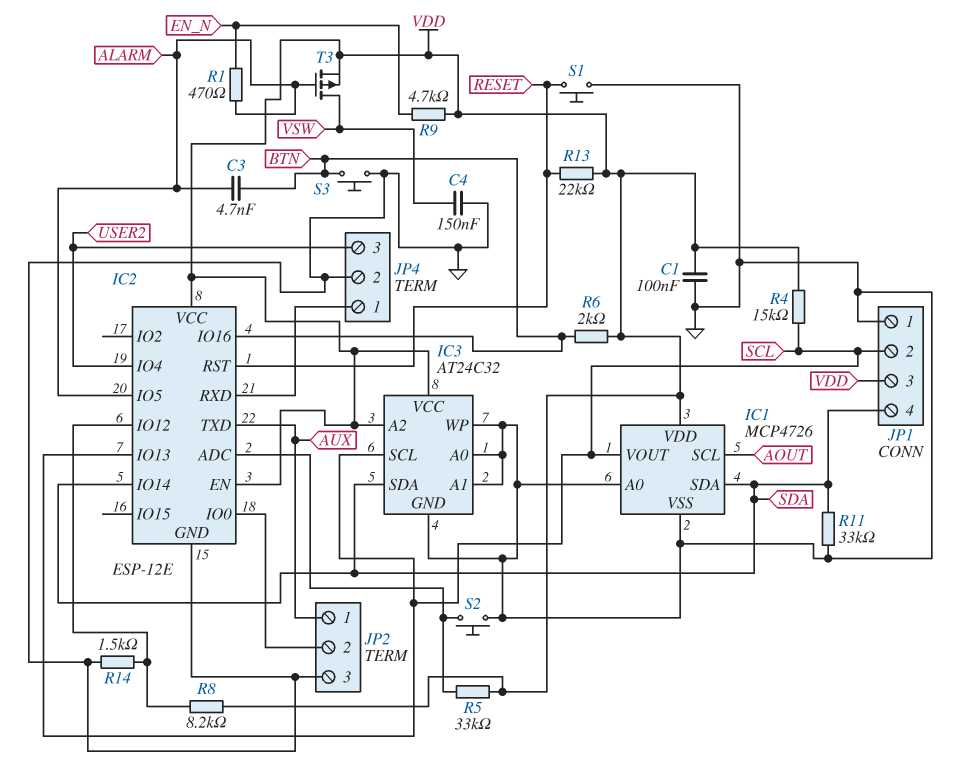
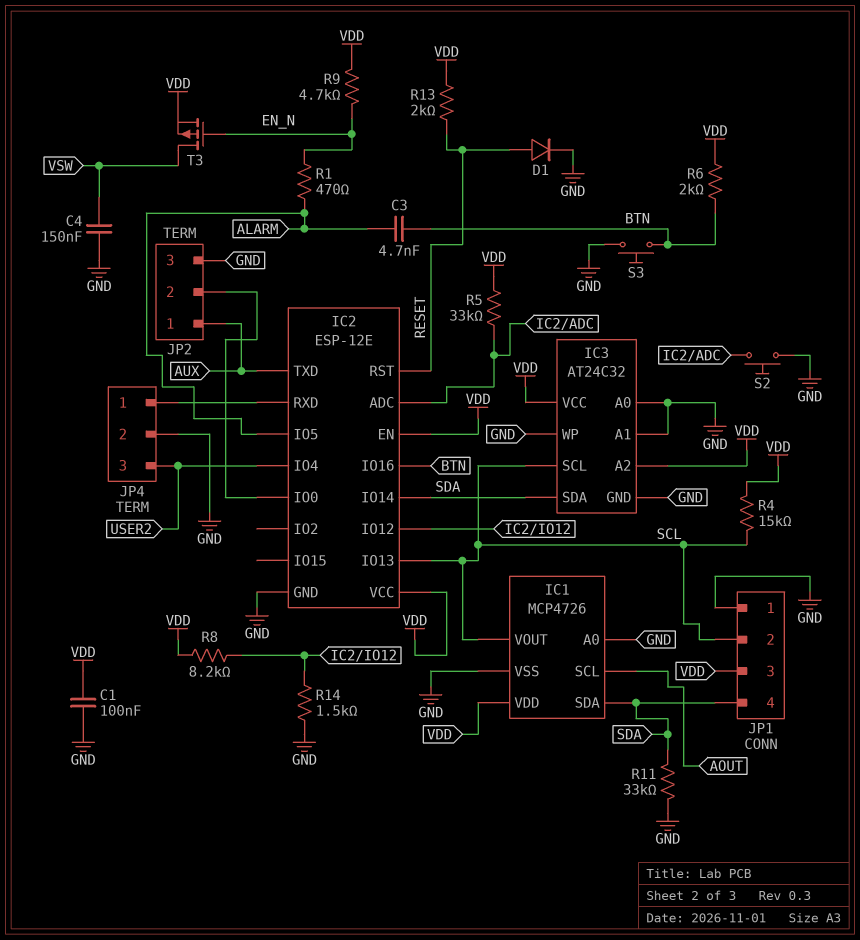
D1: none -> diode (A RESET, K GND)
R13: 22k (RESET, VDD) -> 2k (RESET, VDD)
S1: button (GND, RESET) -> none
T3: PMOS (G ALARM, D VSW, S VDD) -> PMOS (G EN_N, D VSW, S VDD)

